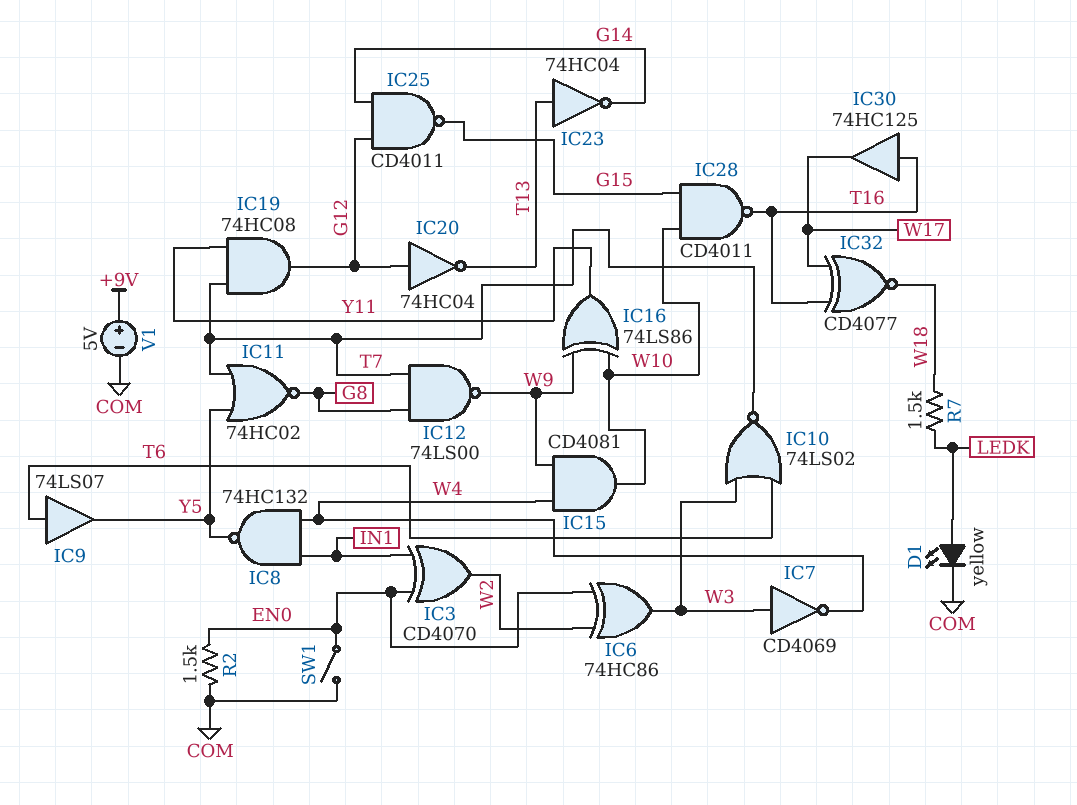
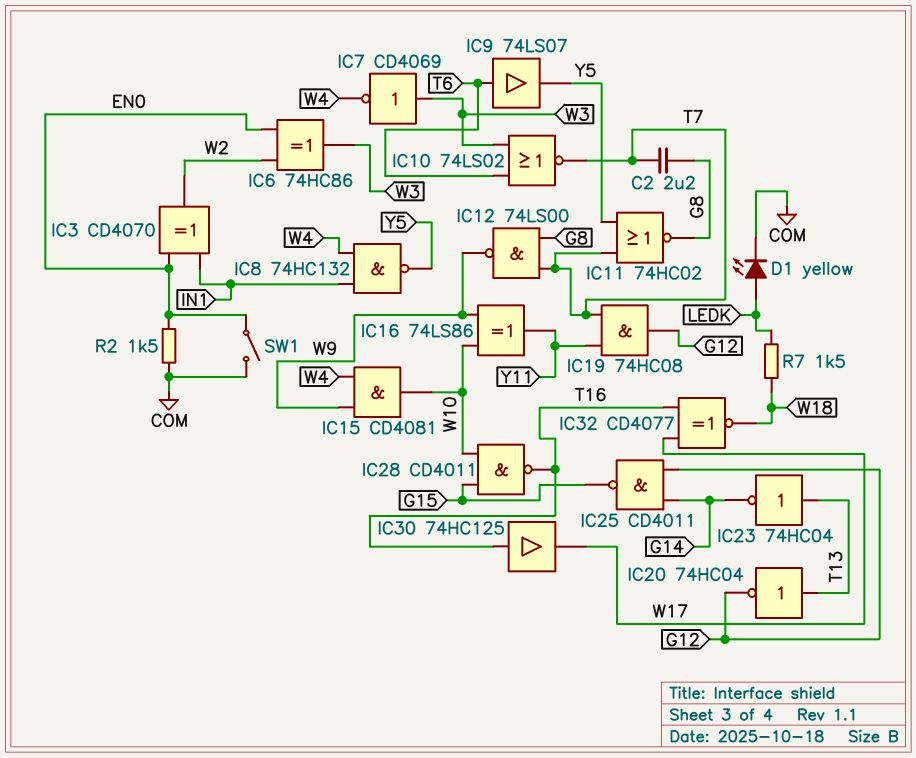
C2: none -> 2.2uF (G8, T7)
IC20: NOT 74HC04 (in G12, out T13) -> NOT 74HC04 (in T13, out G12)
V1: 5V (plus +9V, minus COM) -> none

